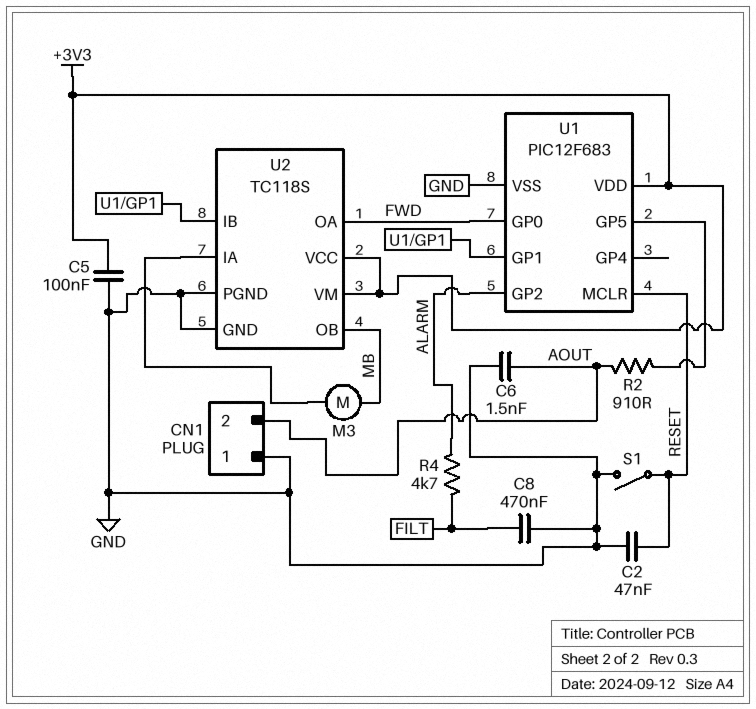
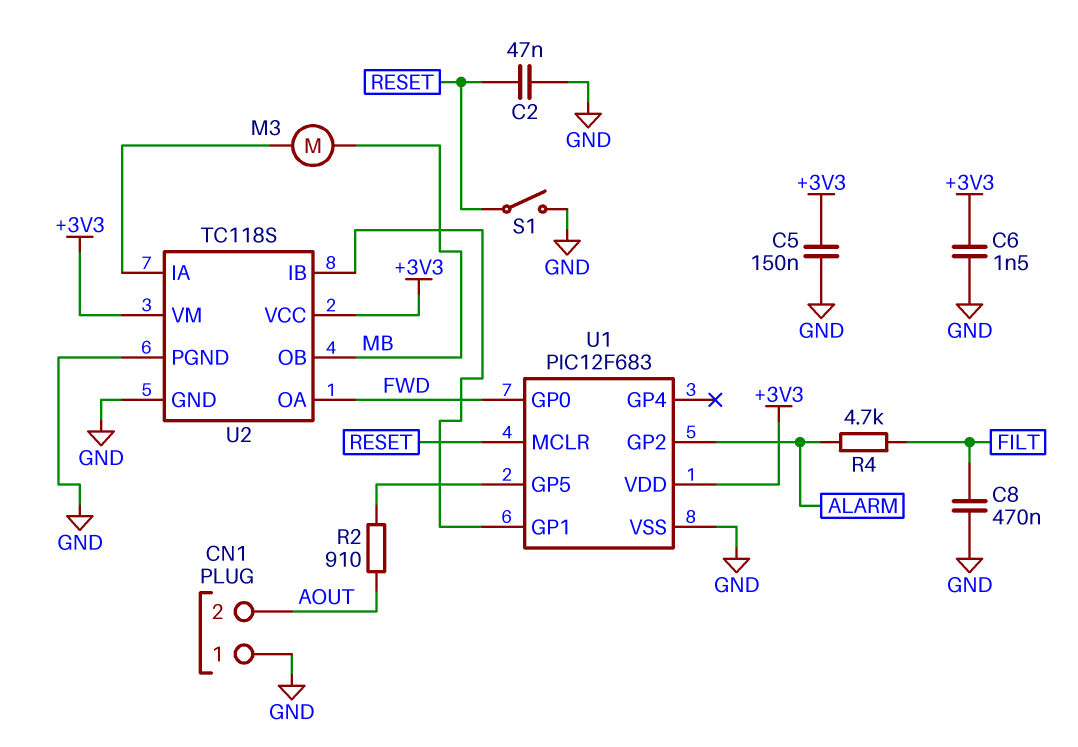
C5: 100nF (+3V3, GND) -> 150nF (+3V3, GND)
C6: 1.5nF (AOUT, GND) -> 1.5nF (+3V3, GND)

